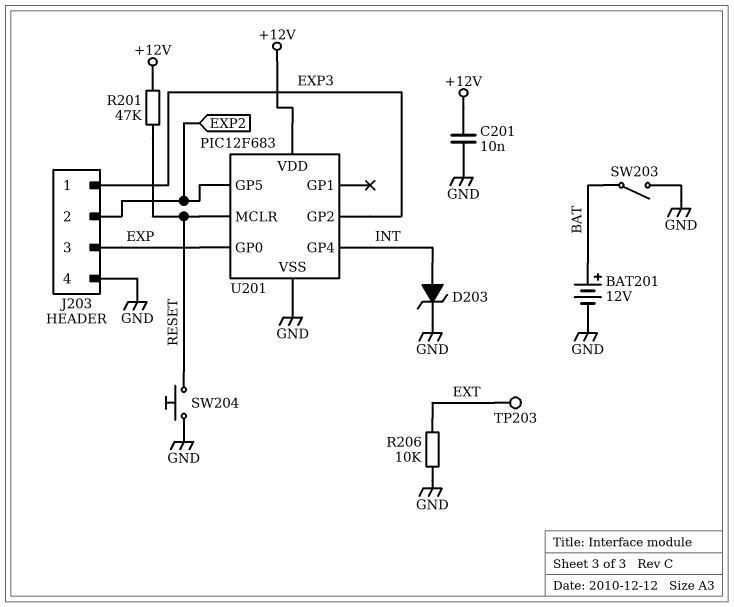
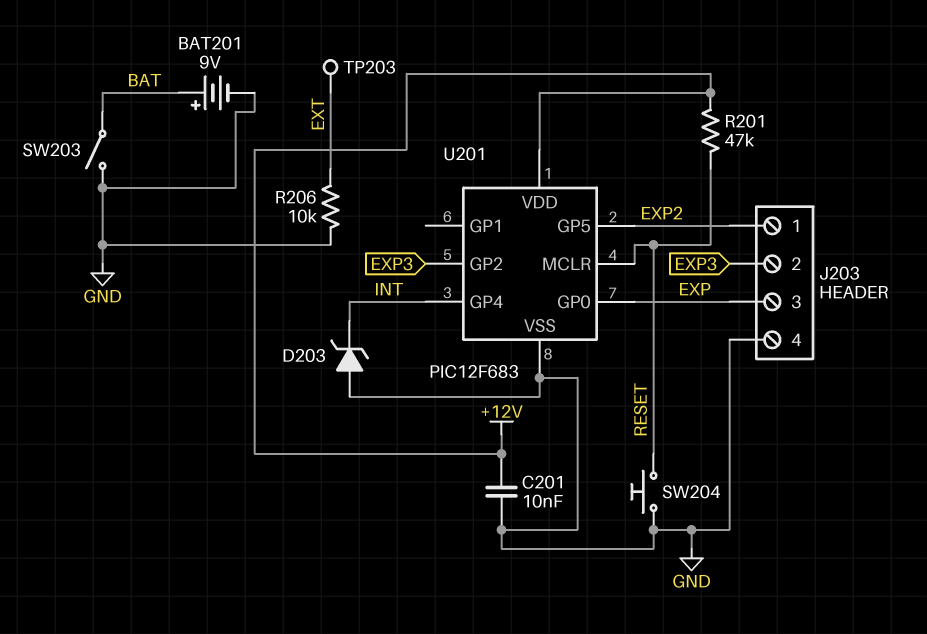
BAT201: 12V (plus BAT, minus GND) -> 9V (plus BAT, minus GND)
D203: zener (A INT, K GND) -> zener (A GND, K INT)
J203 pin 1: EXP3 -> EXP2
J203 pin 2: EXP2 -> EXP3

